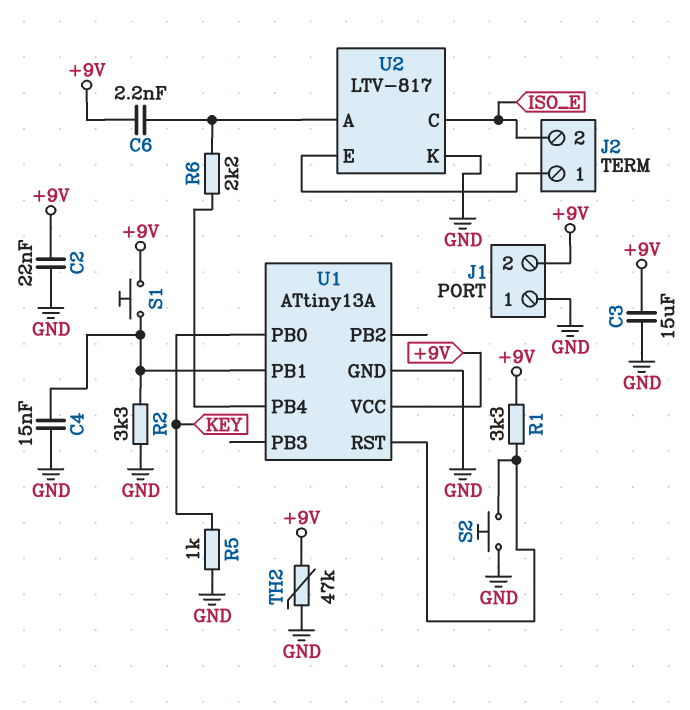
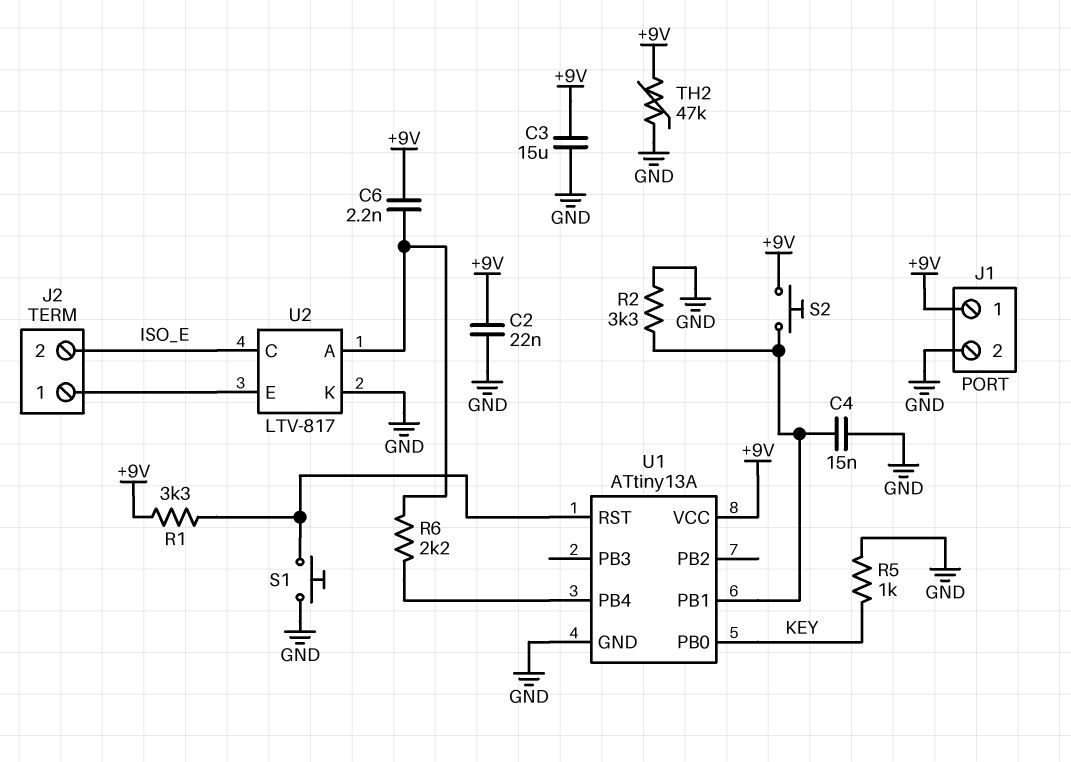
J1 pin 1: GND -> +9V
J1 pin 2: +9V -> GND
S1: button (+9V, U1/PB1) -> button (GND, U1/RST)
S2: button (GND, U1/RST) -> button (+9V, U1/PB1)

